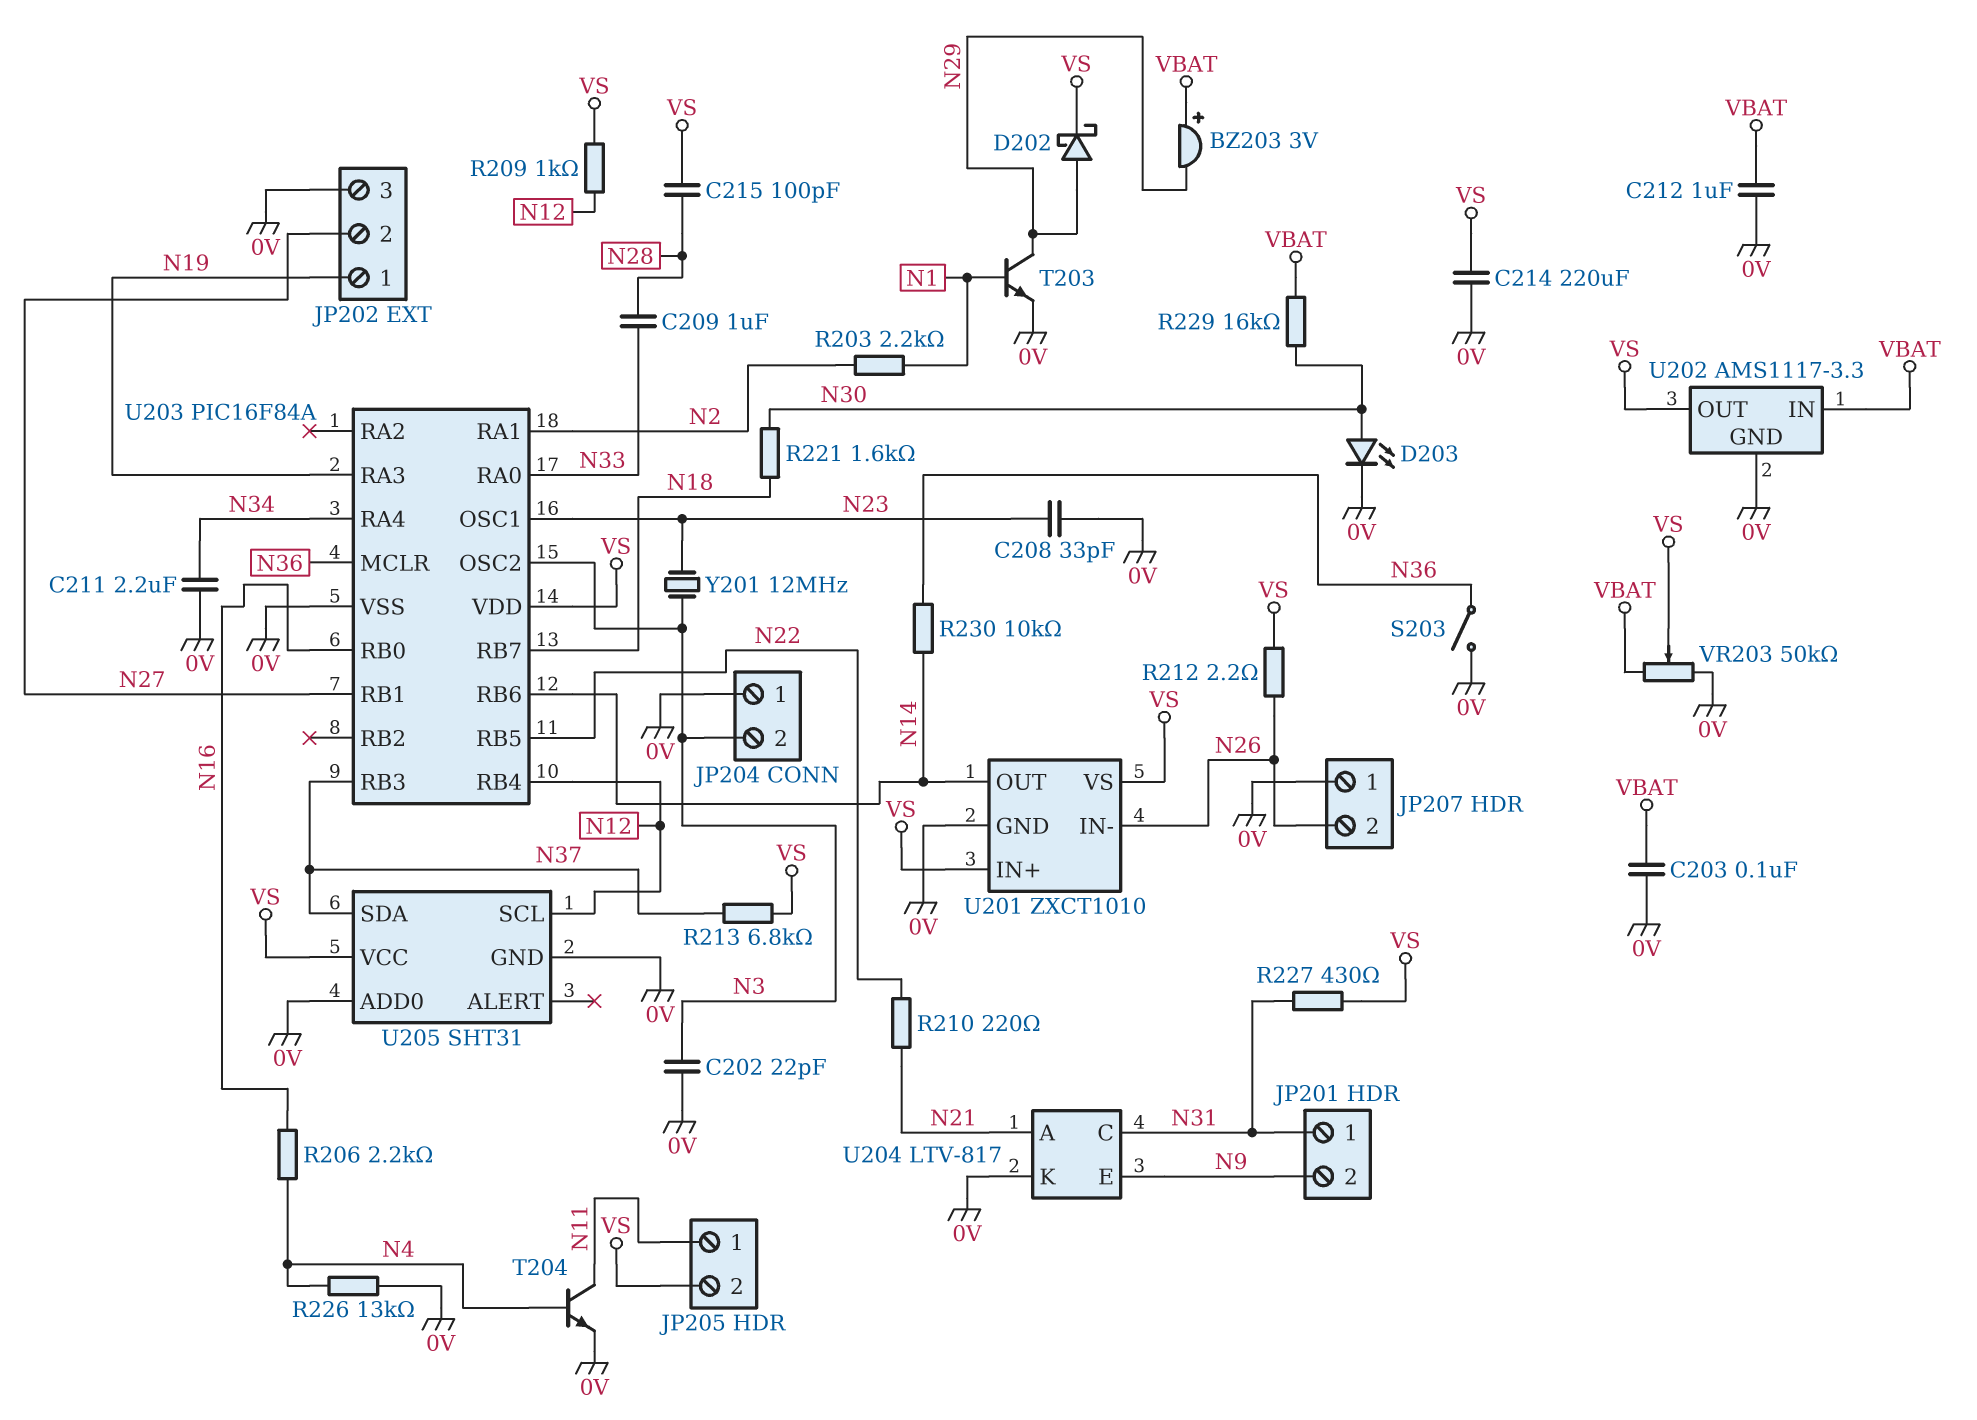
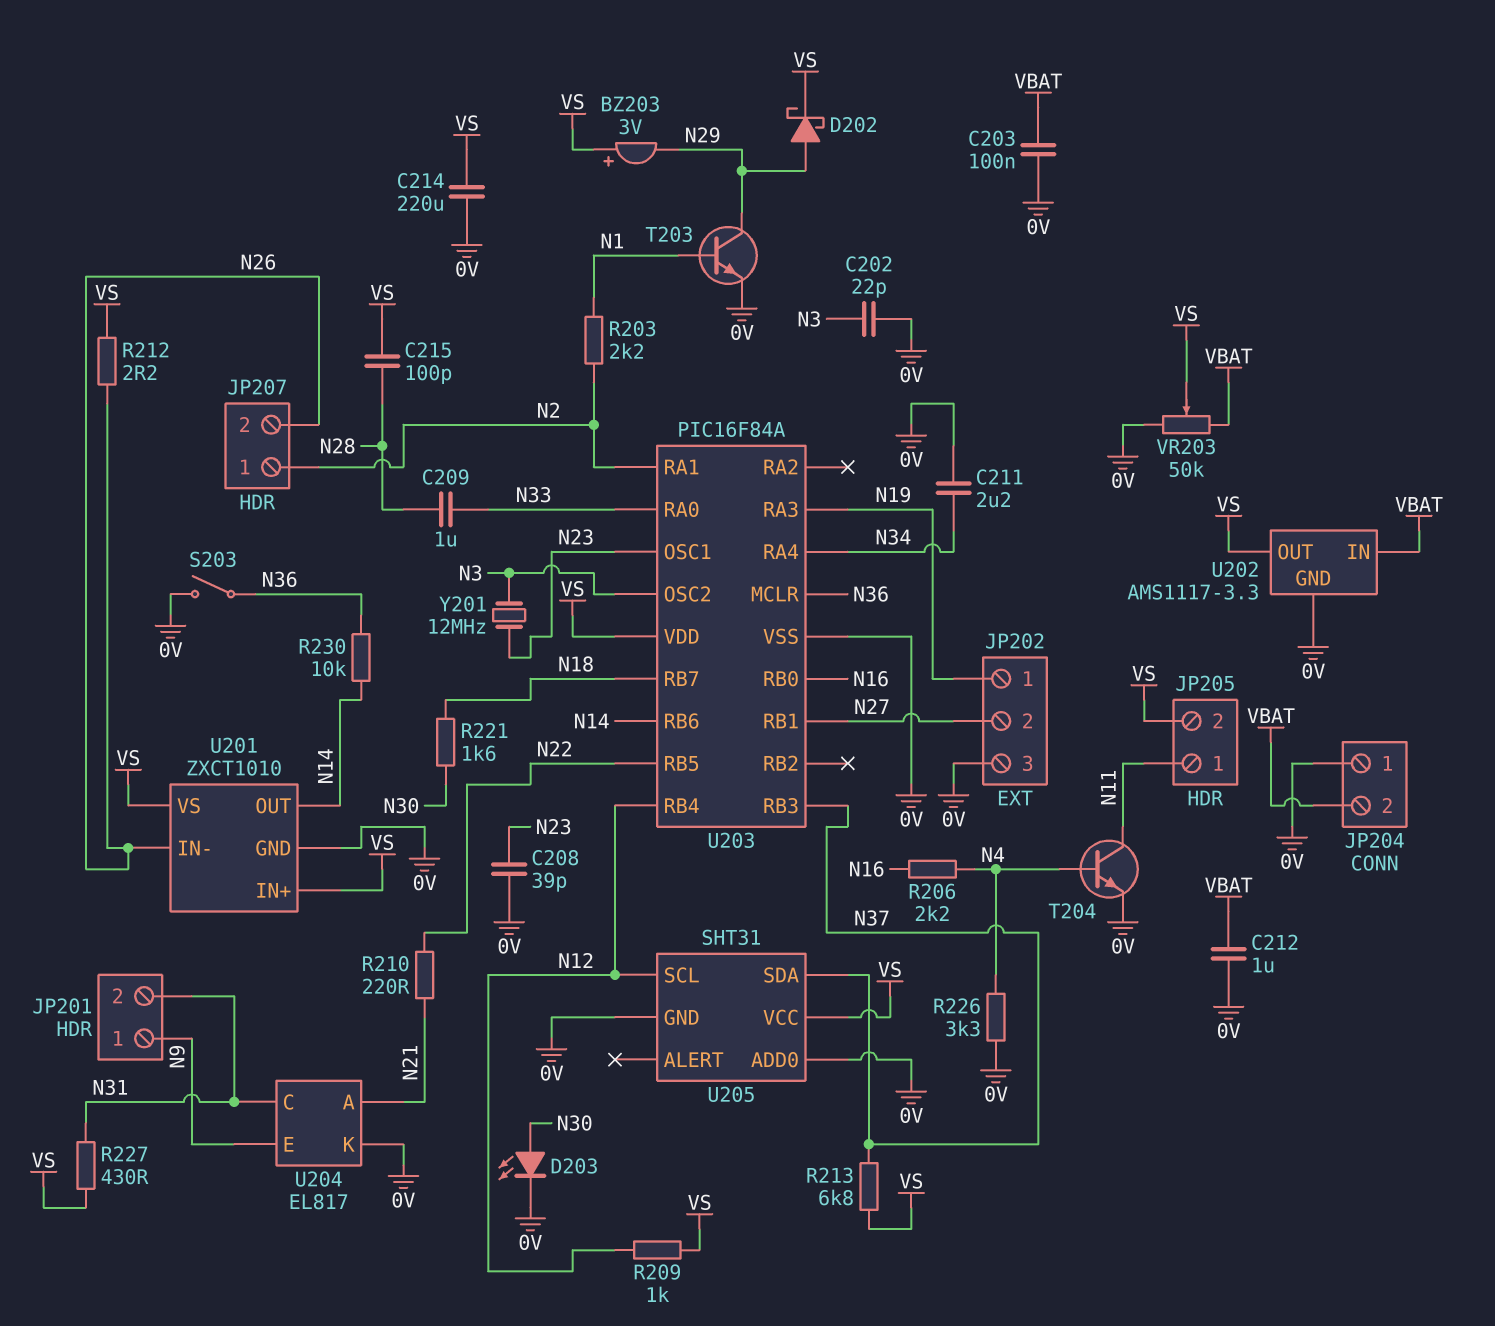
BZ203: buzzer 3V (plus VBAT, minus N29) -> buzzer 3V (plus VS, minus N29)
C208: 33pF (0V, N23) -> 39pF (0V, N23)
JP201 pin 1: N31 -> N9
JP201 pin 2: N9 -> N31
JP204 pin 2: N3 -> VBAT
JP207 pin 1: 0V -> N2
R226: 13k (0V, N4) -> 3.3k (0V, N4)
R229: 16k (N30, VBAT) -> none
U204: LTV-817 -> EL817

